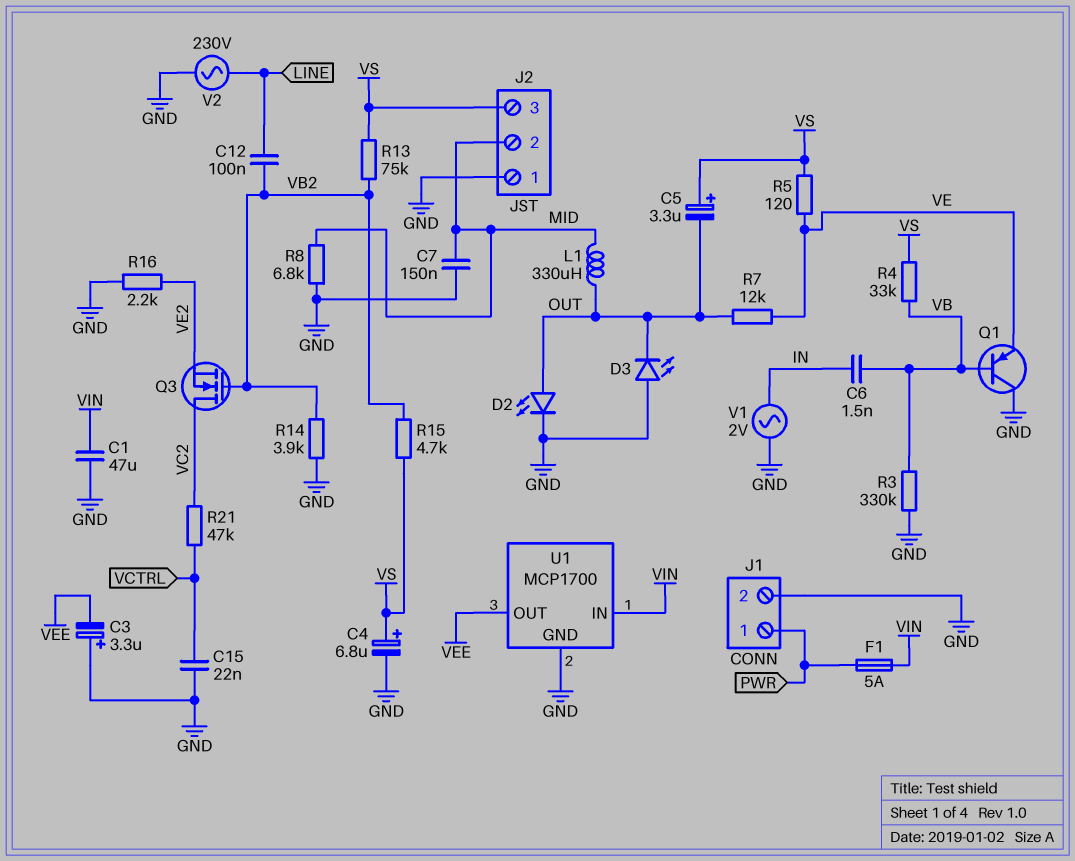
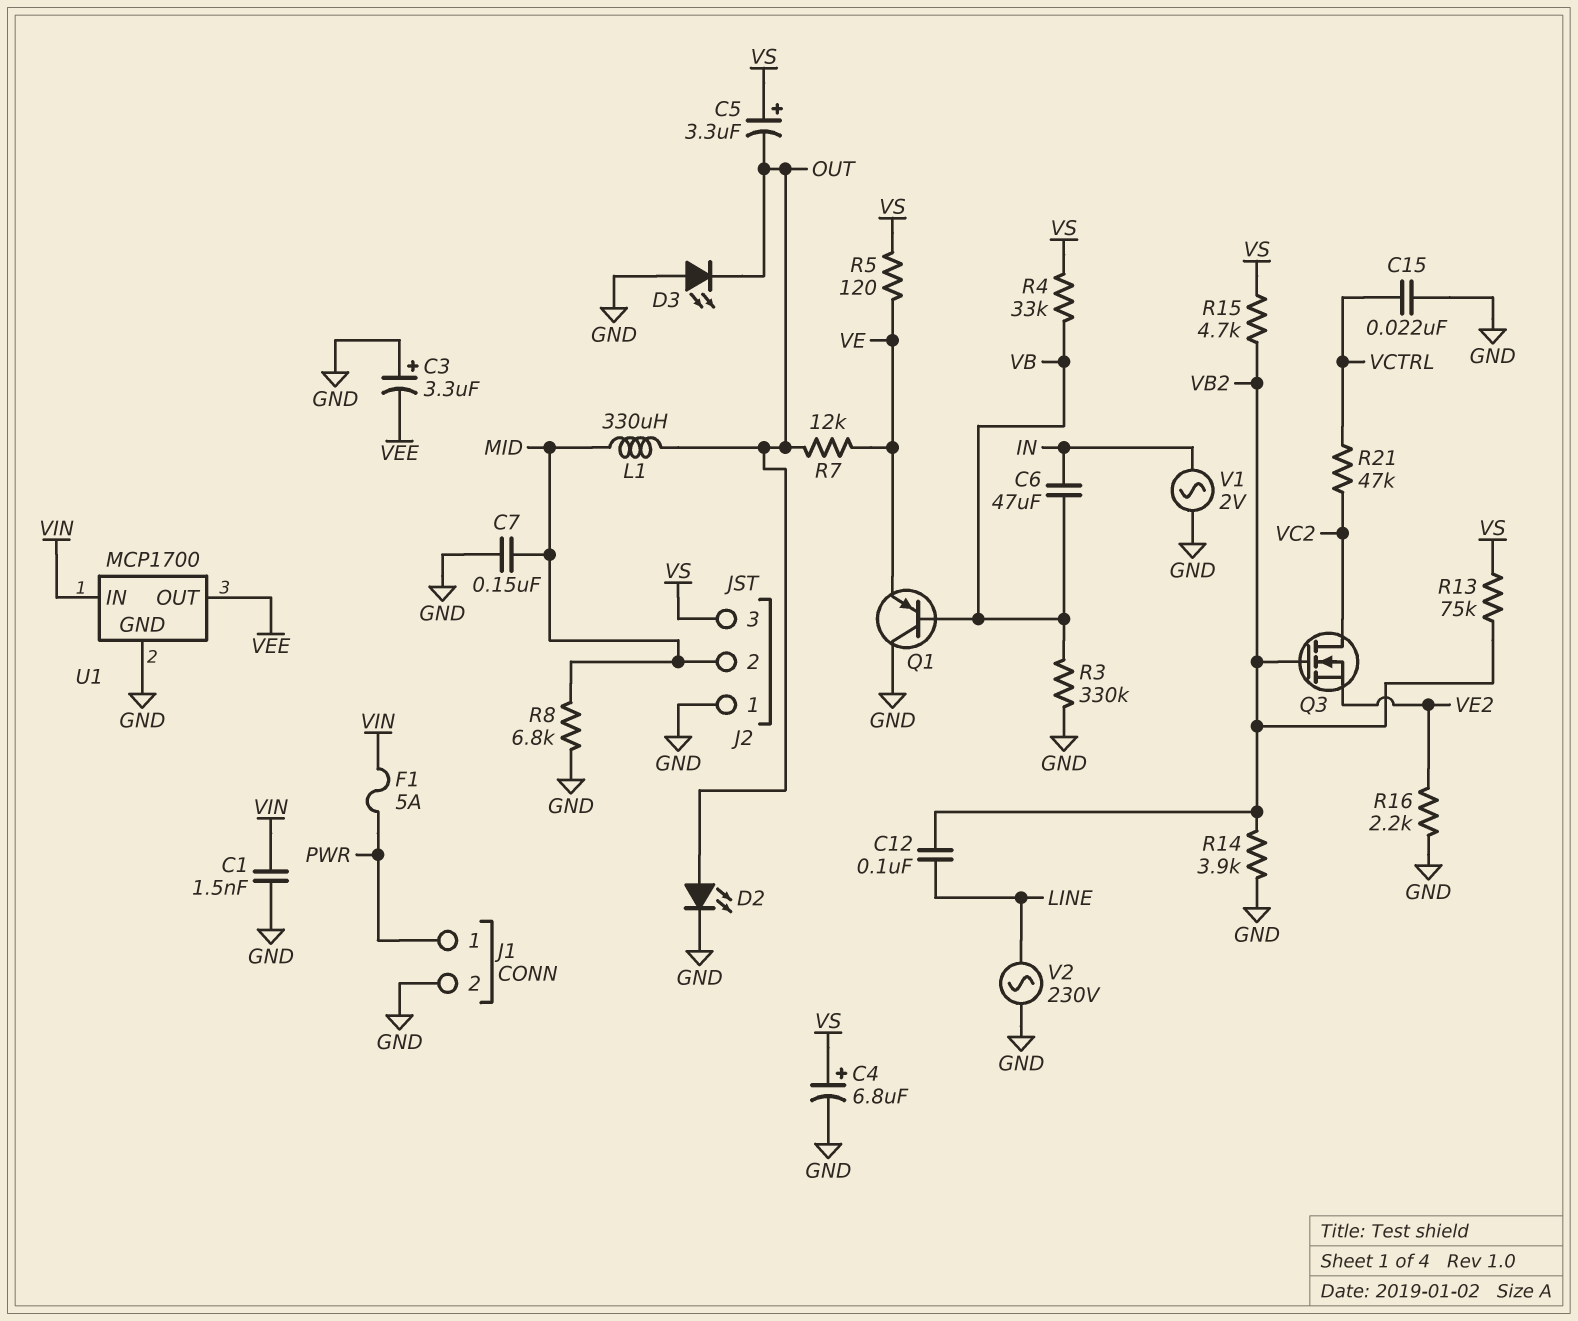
C1: 47uF (GND, VIN) -> 1.5nF (GND, VIN)
C6: 1.5nF (IN, VB) -> 47uF (IN, VB)

